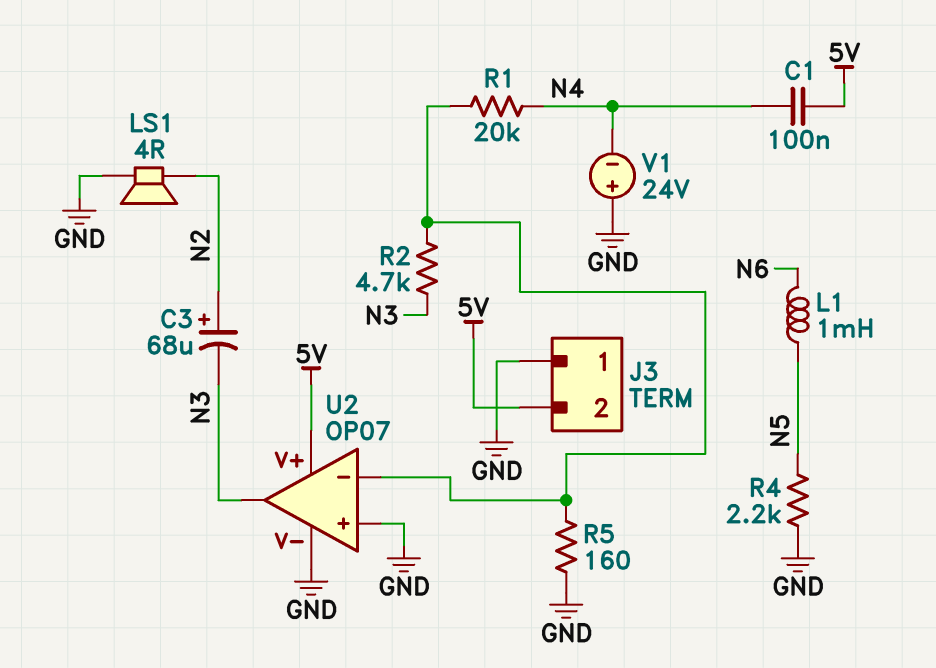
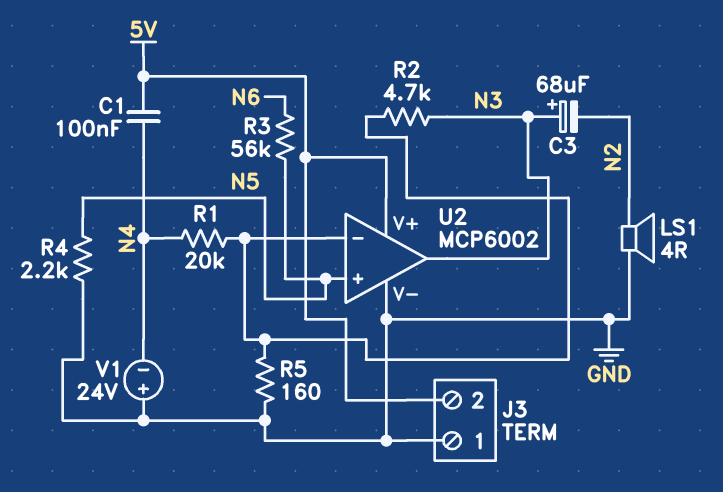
C3: 68uF (plus N2, minus N3) -> 68uF (plus N3, minus N2)
L1: 1mH (N5, N6) -> none
R3: none -> 56k (N5, N6)
U2: OP07 -> MCP6002
U2 pin in+: GND -> N5

